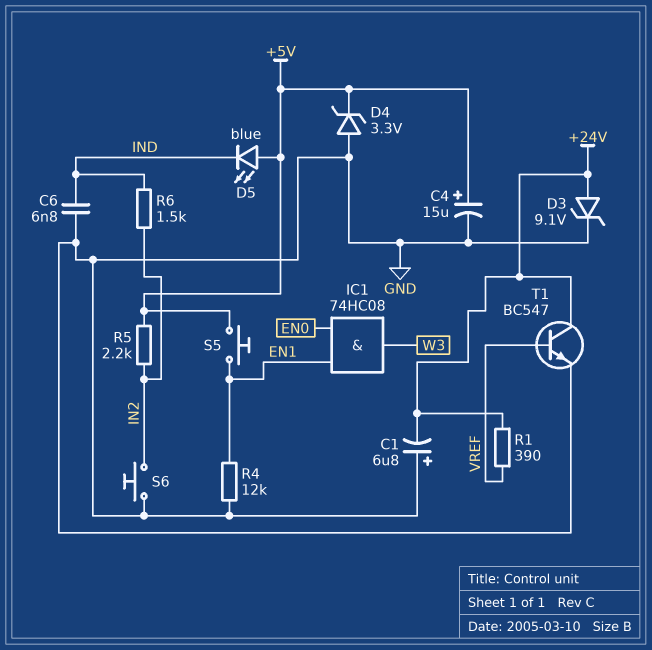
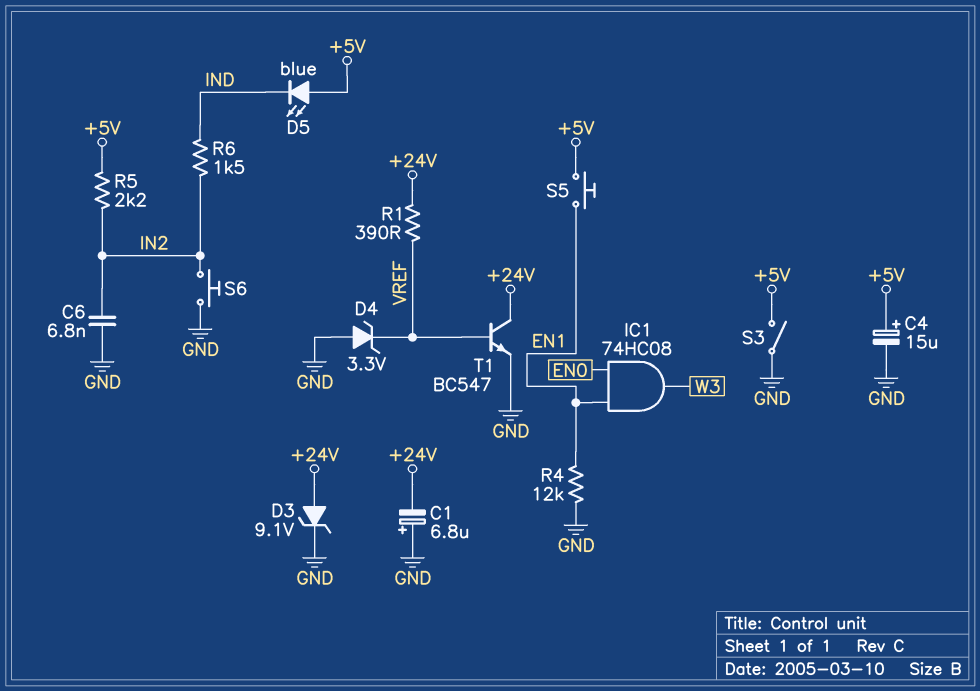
C6: 6.8nF (GND, IND) -> 6.8nF (GND, IN2)
D4: zener 3.3V (A GND, K +5V) -> zener 3.3V (A GND, K VREF)
S3: none -> switch (+5V, GND)

